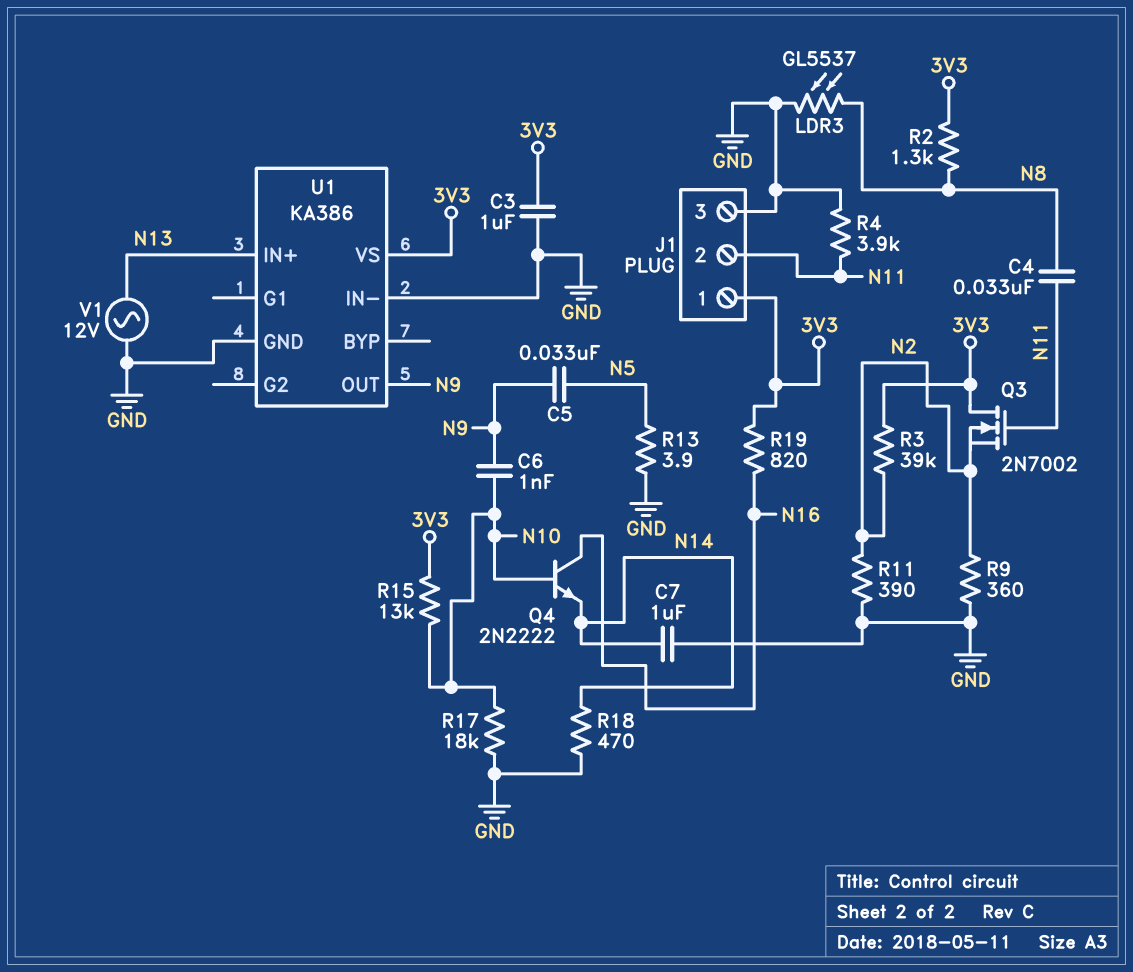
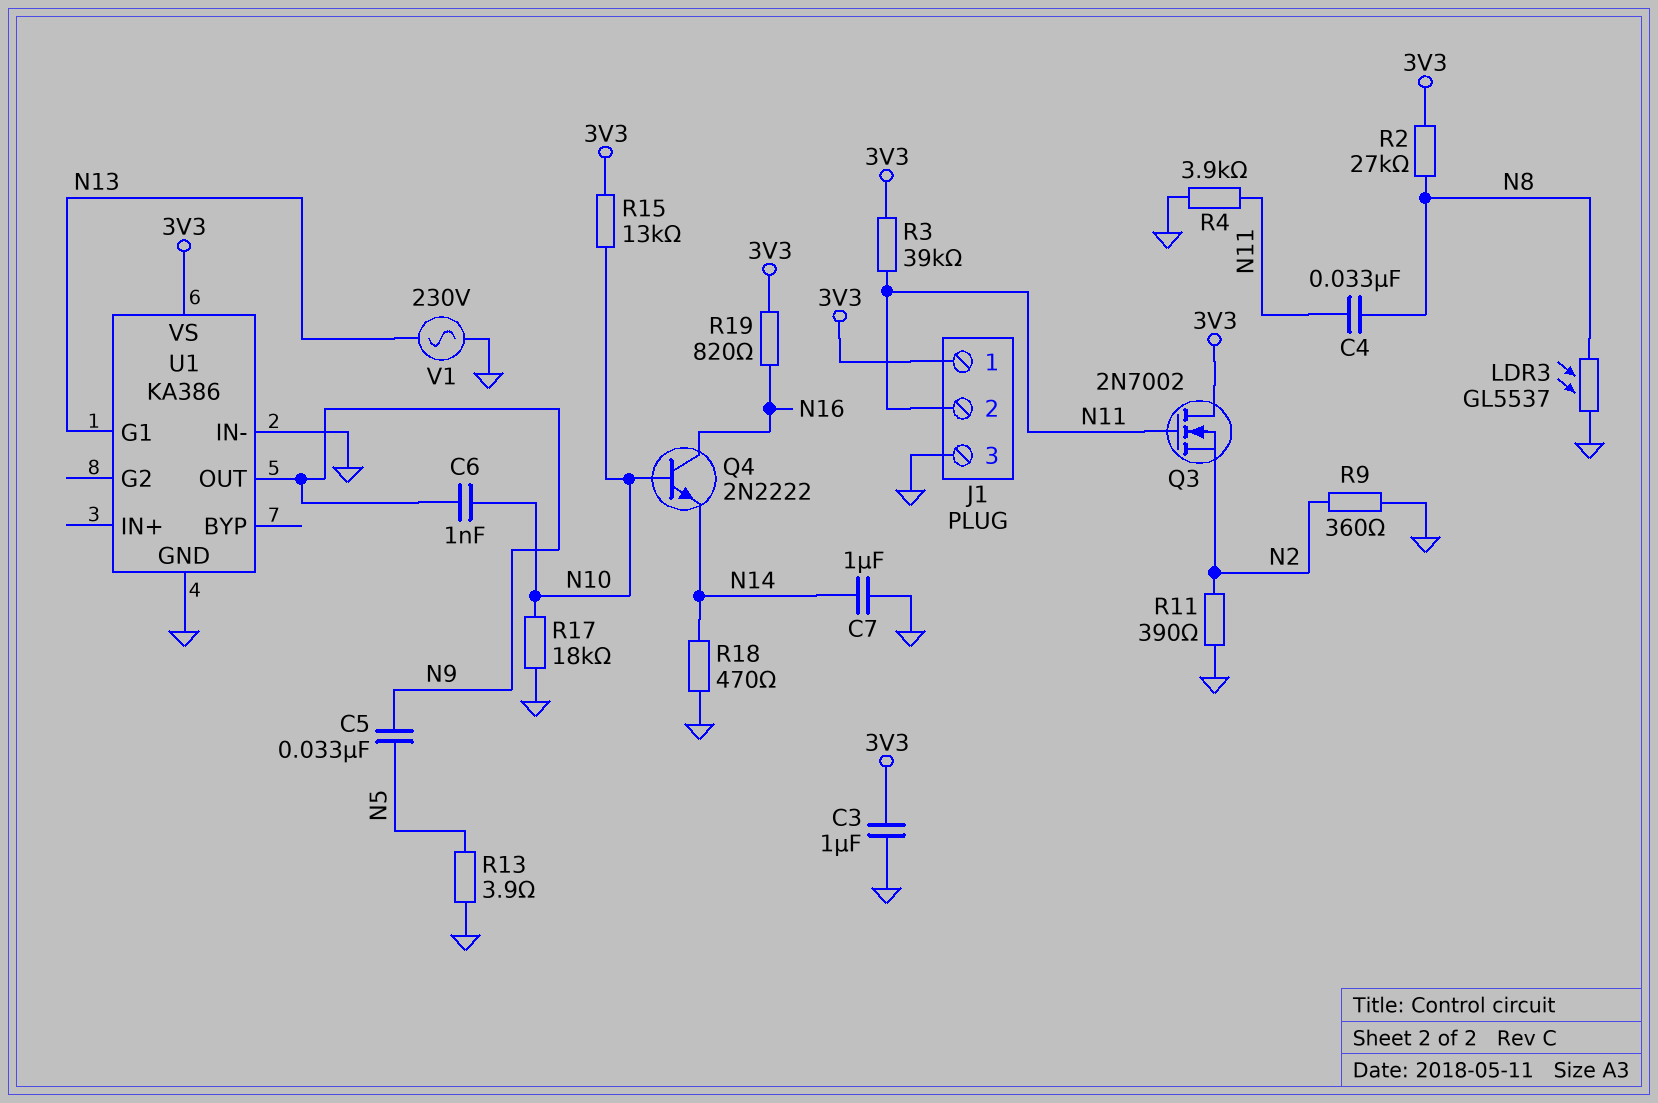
R2: 1.3k (3V3, N8) -> 27k (3V3, N8)
R3: 39k (3V3, N2) -> 39k (3V3, N11)
U1 pin G1: none -> N13
U1 pin IN+: N13 -> none
V1: AC 12V (GND, N13) -> AC 230V (GND, N13)

